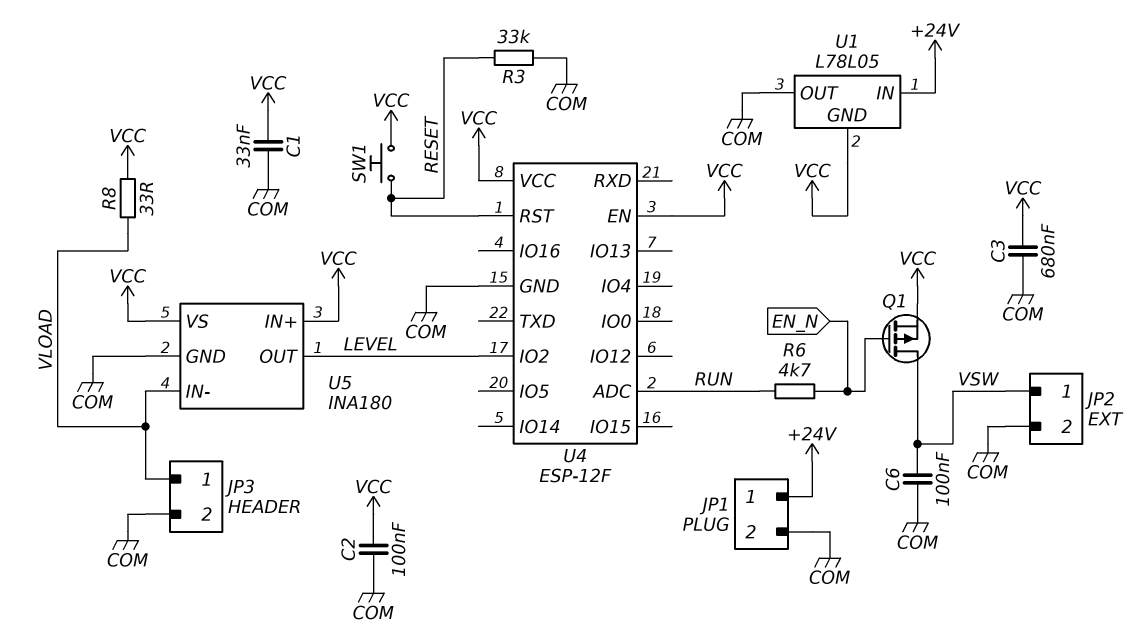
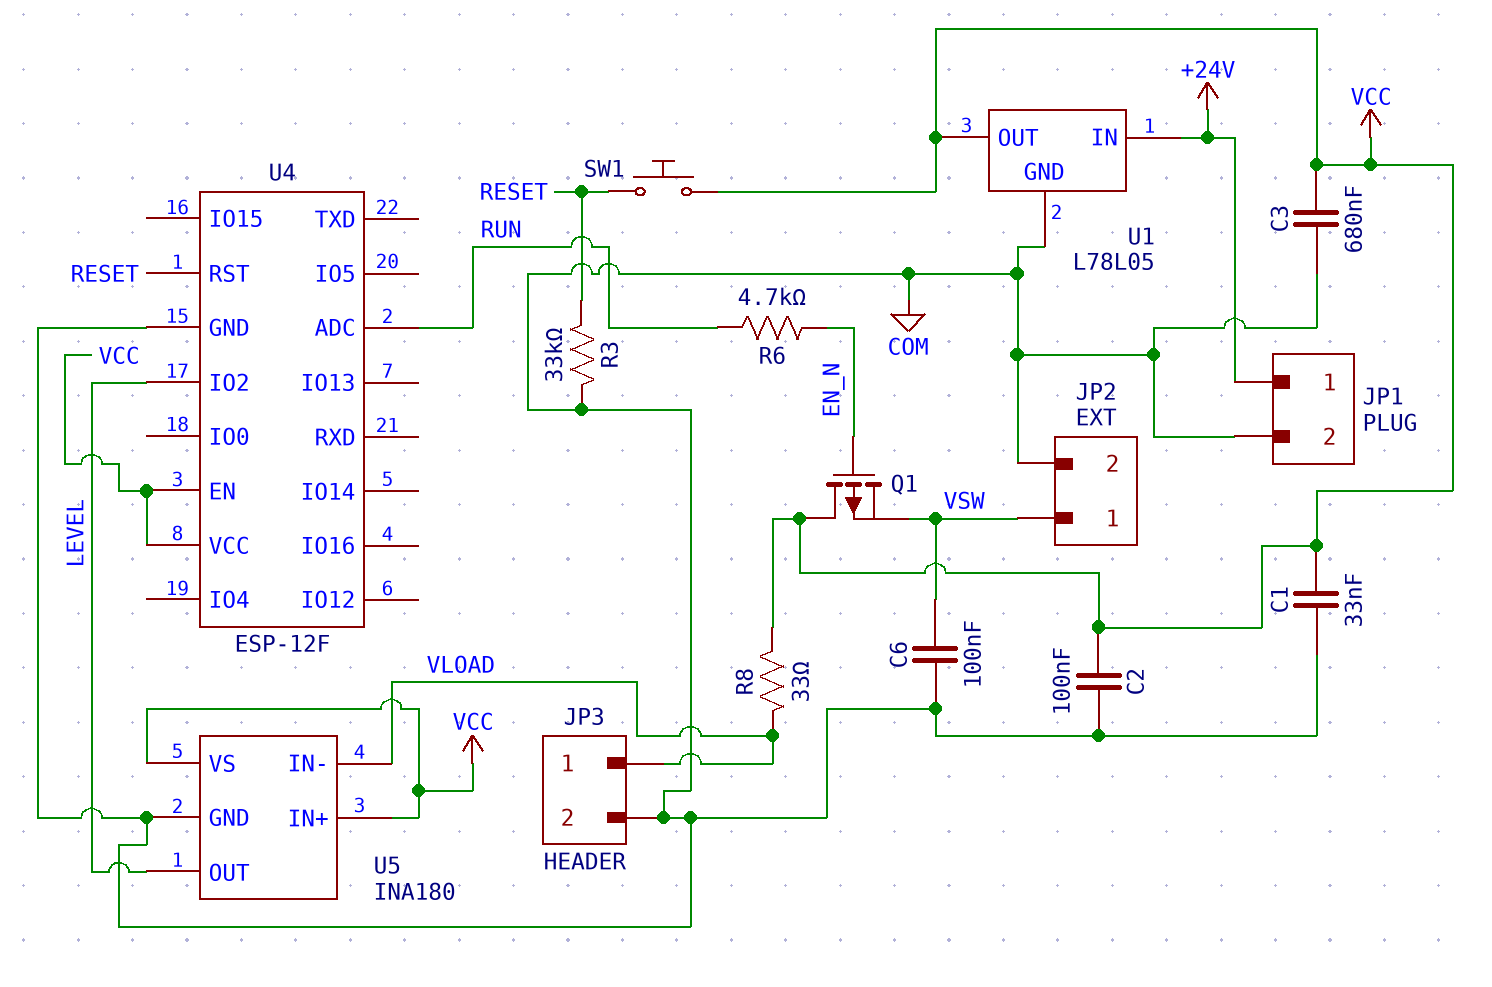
Q1: PMOS (G EN_N, D VSW, S VCC) -> PMOS (G EN_N, D VCC, S VSW)
U1 pin GND: VCC -> COM
U1 pin OUT: COM -> VCC

